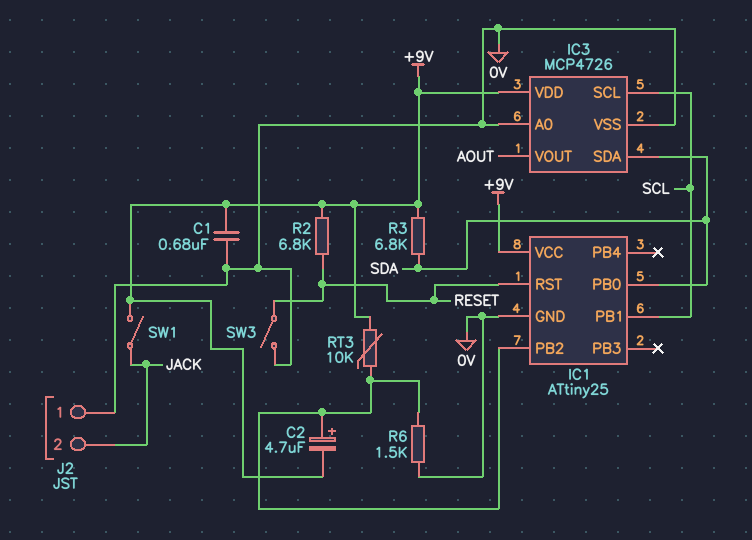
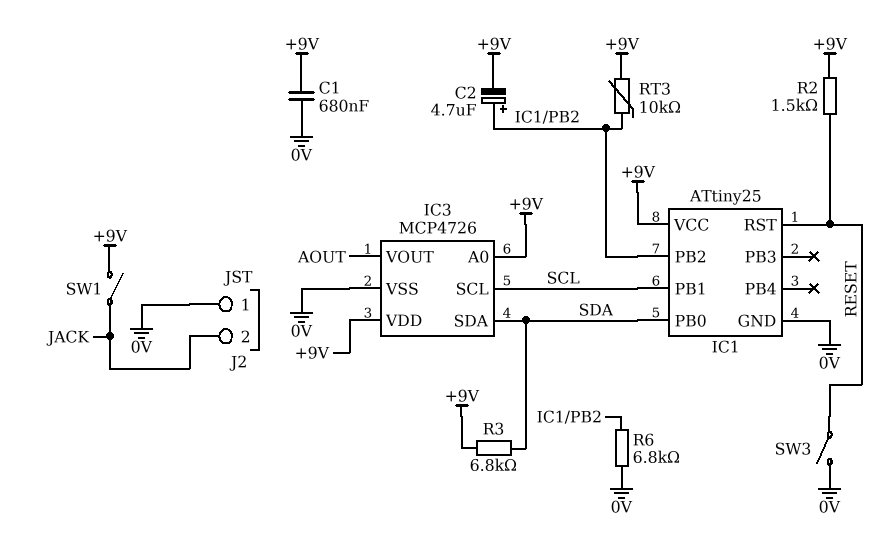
IC3 pin A0: 0V -> +9V
R2: 6.8k (+9V, RESET) -> 1.5k (+9V, RESET)
R6: 1.5k (0V, IC1/PB2) -> 6.8k (0V, IC1/PB2)

